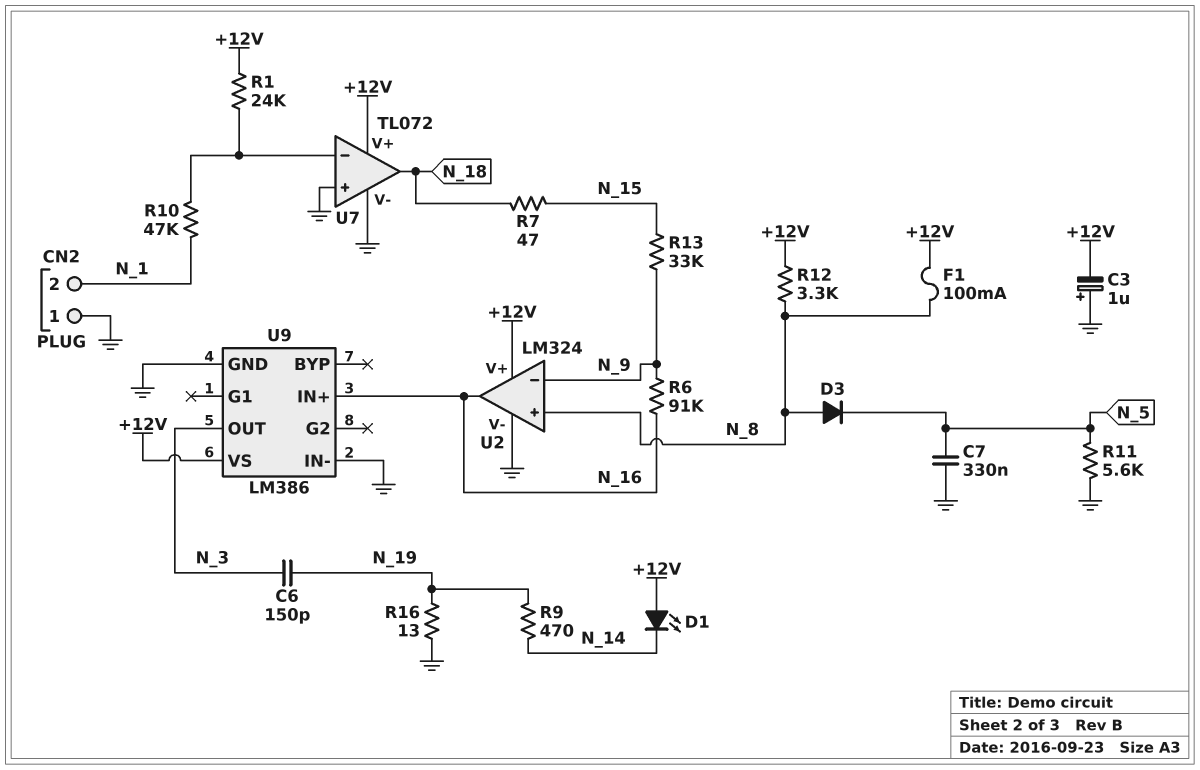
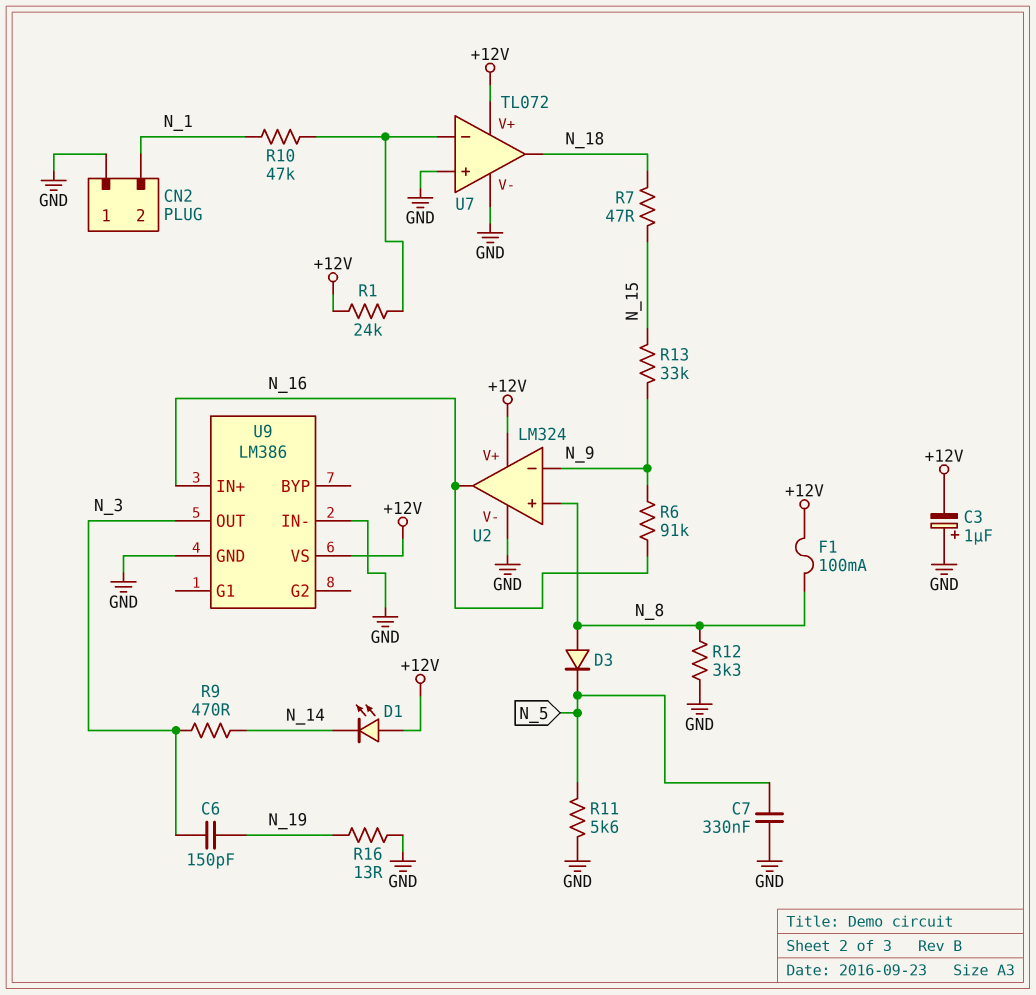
R9: 470 (N_14, N_19) -> 470 (N_3, N_14)
R12: 3.3k (+12V, N_8) -> 3.3k (GND, N_8)

